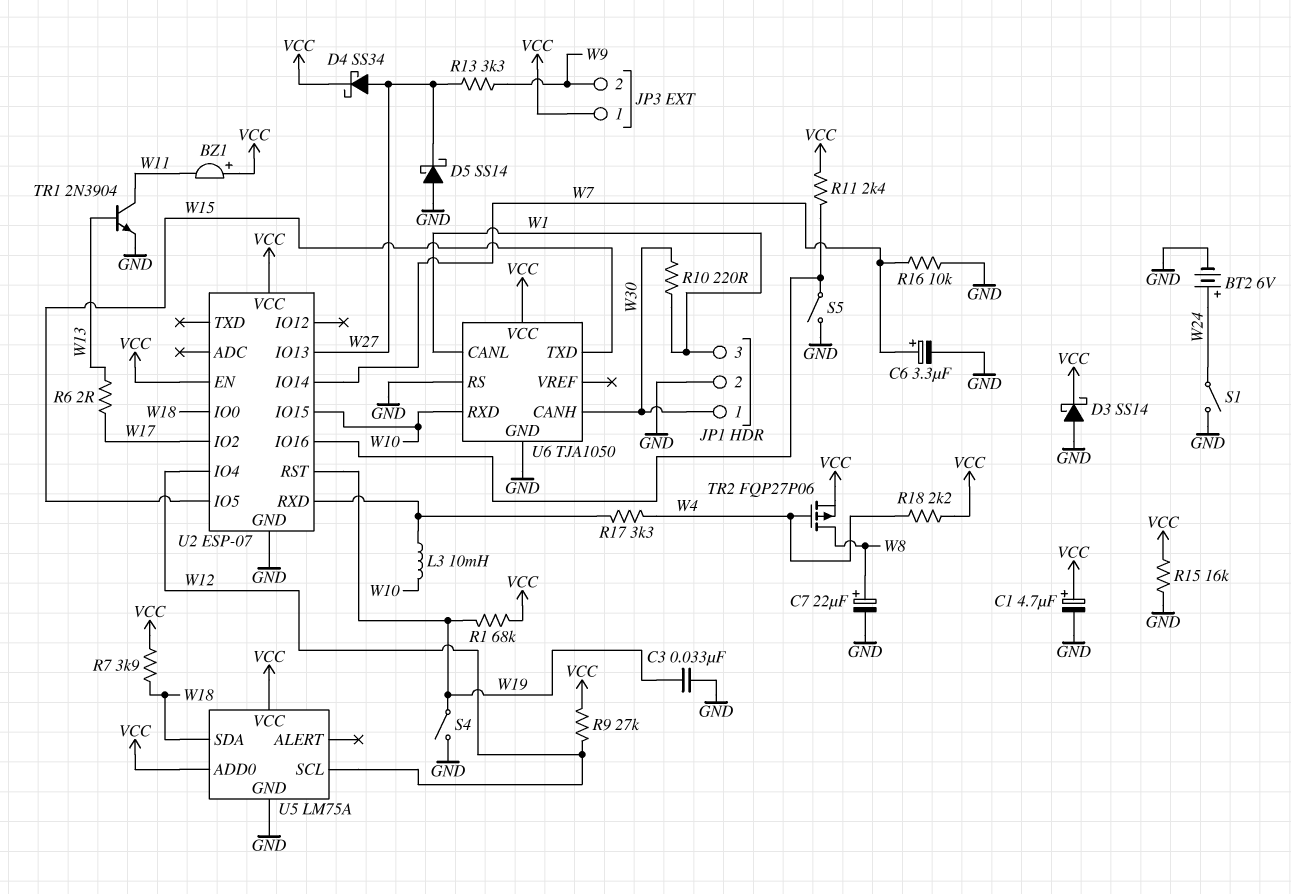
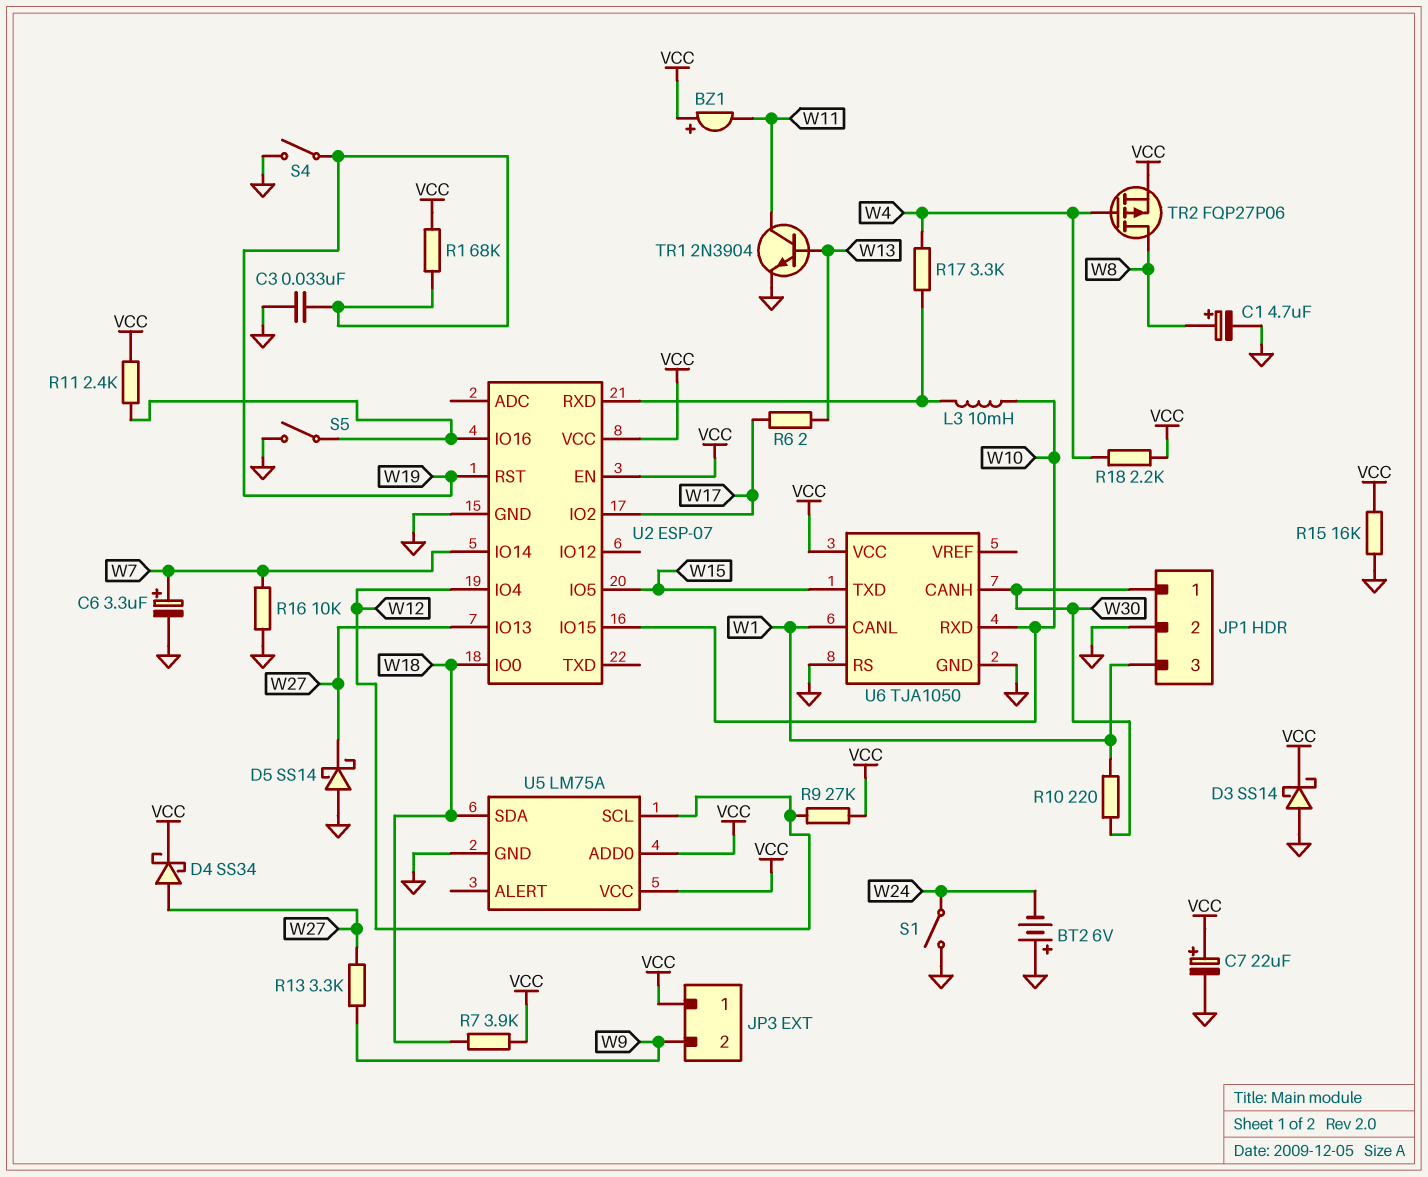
BT2: 6V (plus W24, minus GND) -> 6V (plus GND, minus W24)
C1: 4.7uF (plus VCC, minus GND) -> 4.7uF (plus W8, minus GND)
C7: 22uF (plus W8, minus GND) -> 22uF (plus VCC, minus GND)

